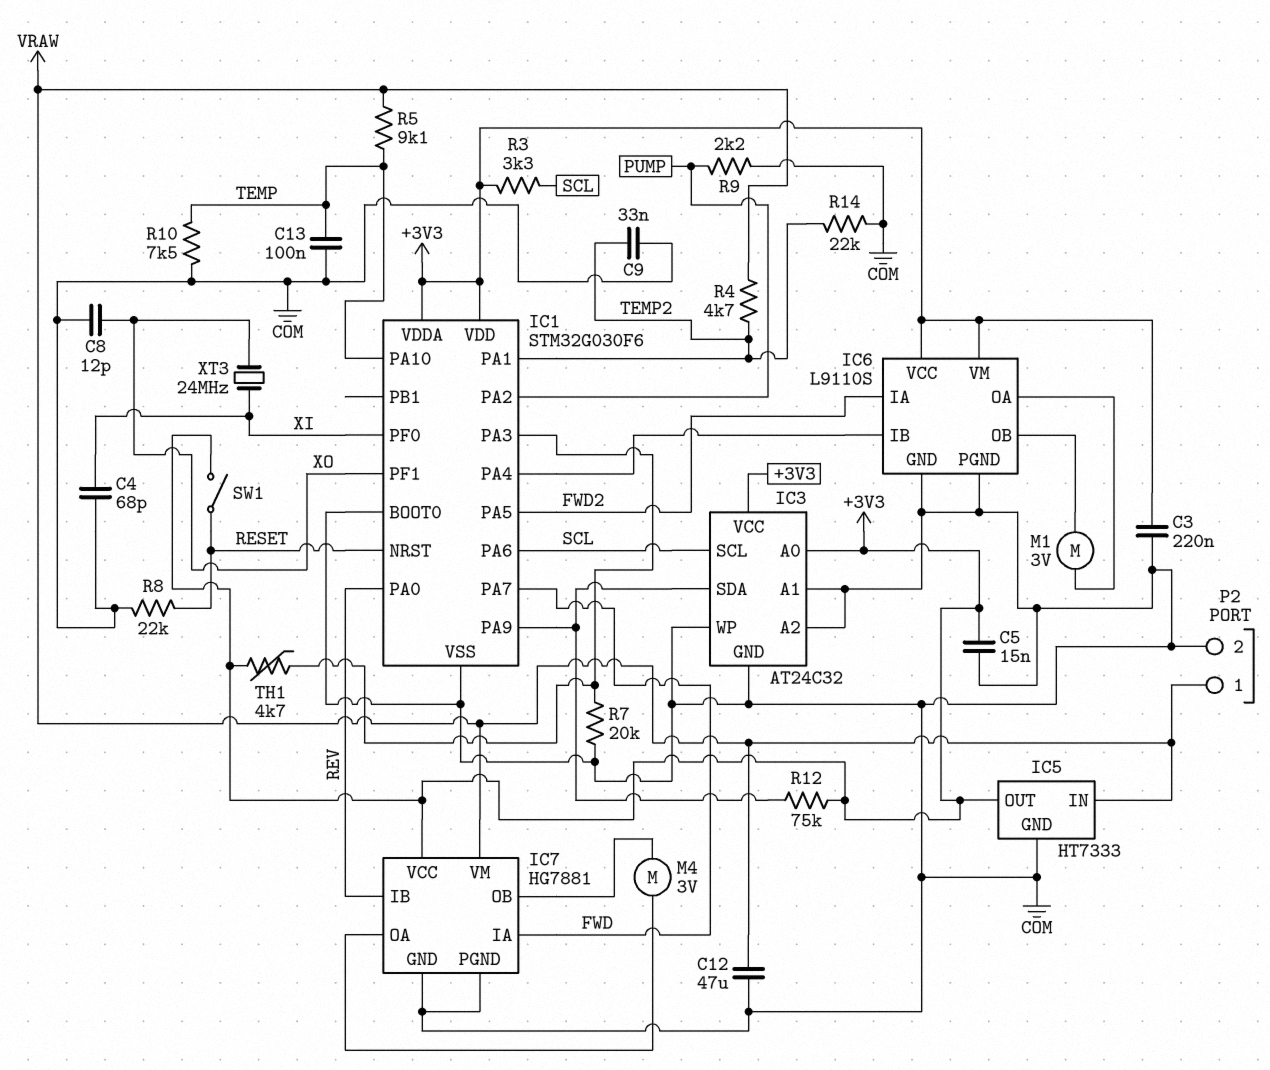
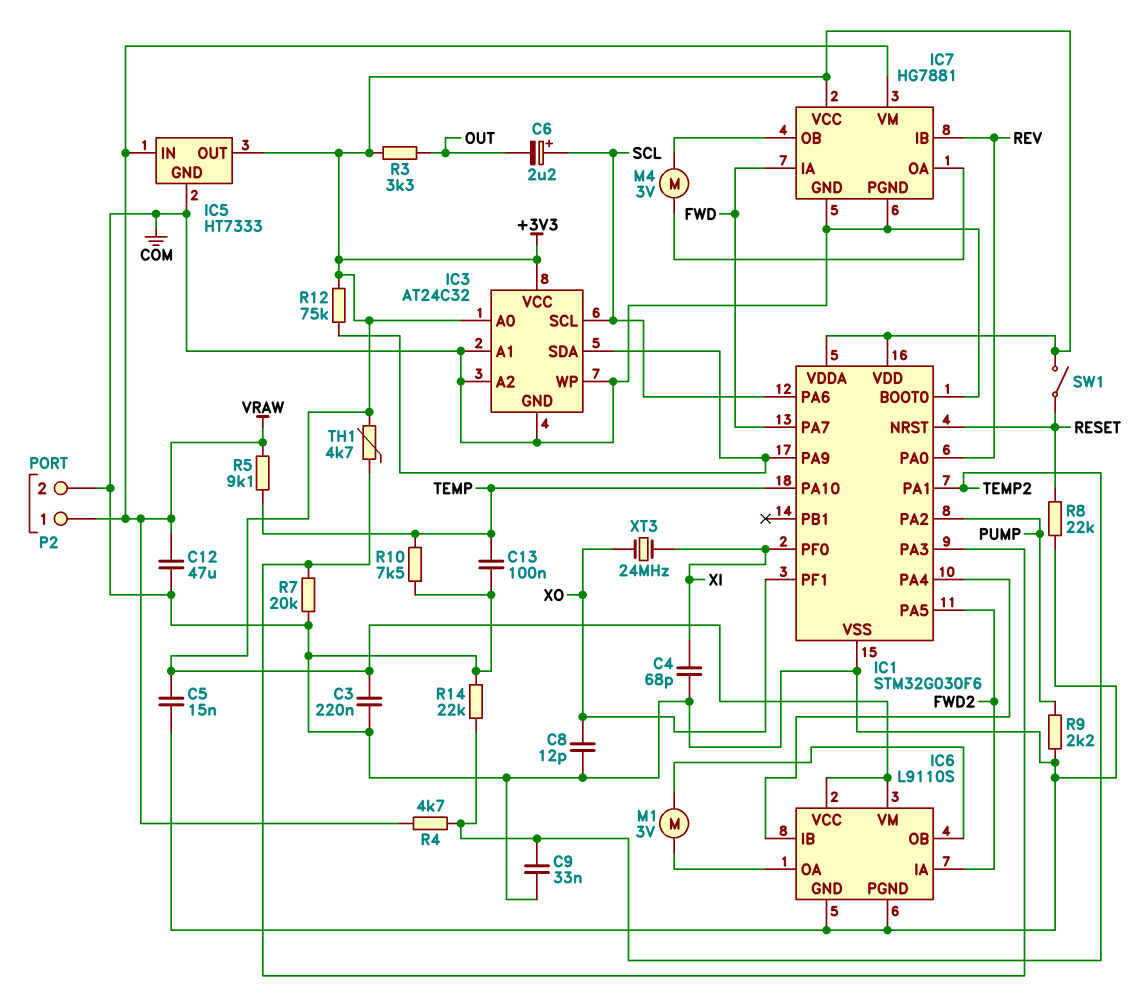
C6: none -> 2.2uF (plus SCL, minus OUT)
R3: 3.3k (+3V3, SCL) -> 3.3k (+3V3, OUT)

